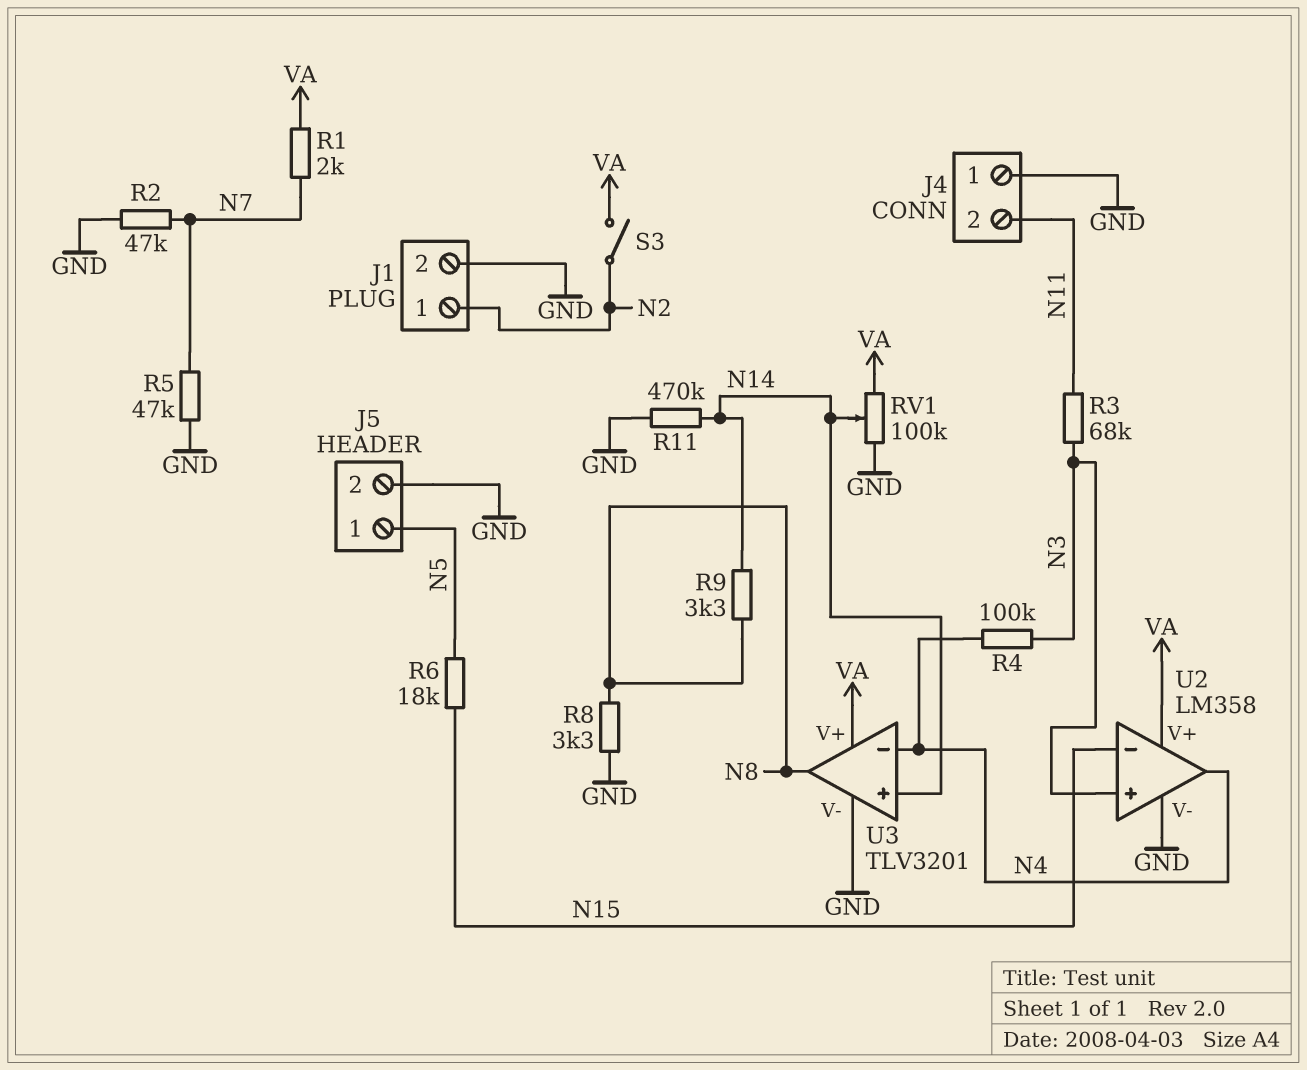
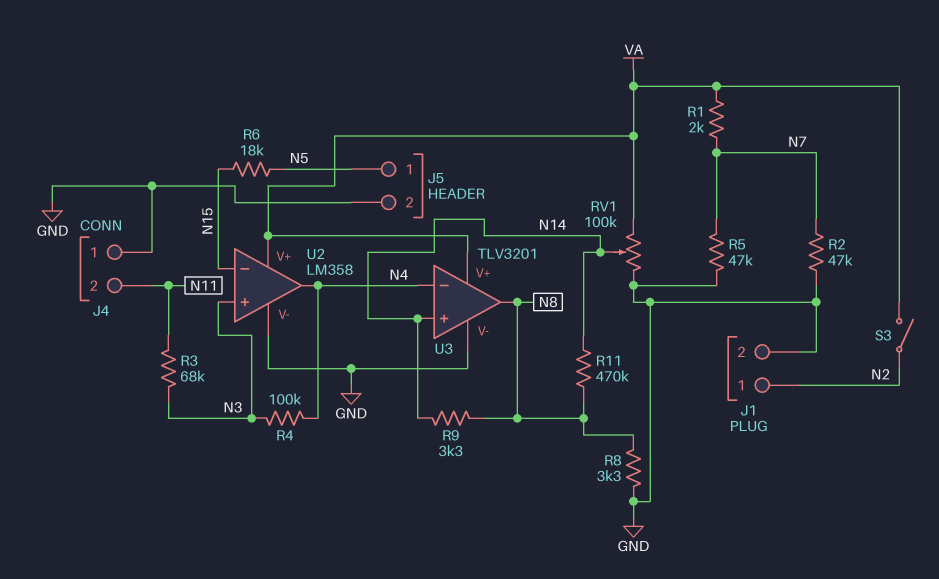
R11: 470k (GND, N14) -> 470k (N8, N14)

